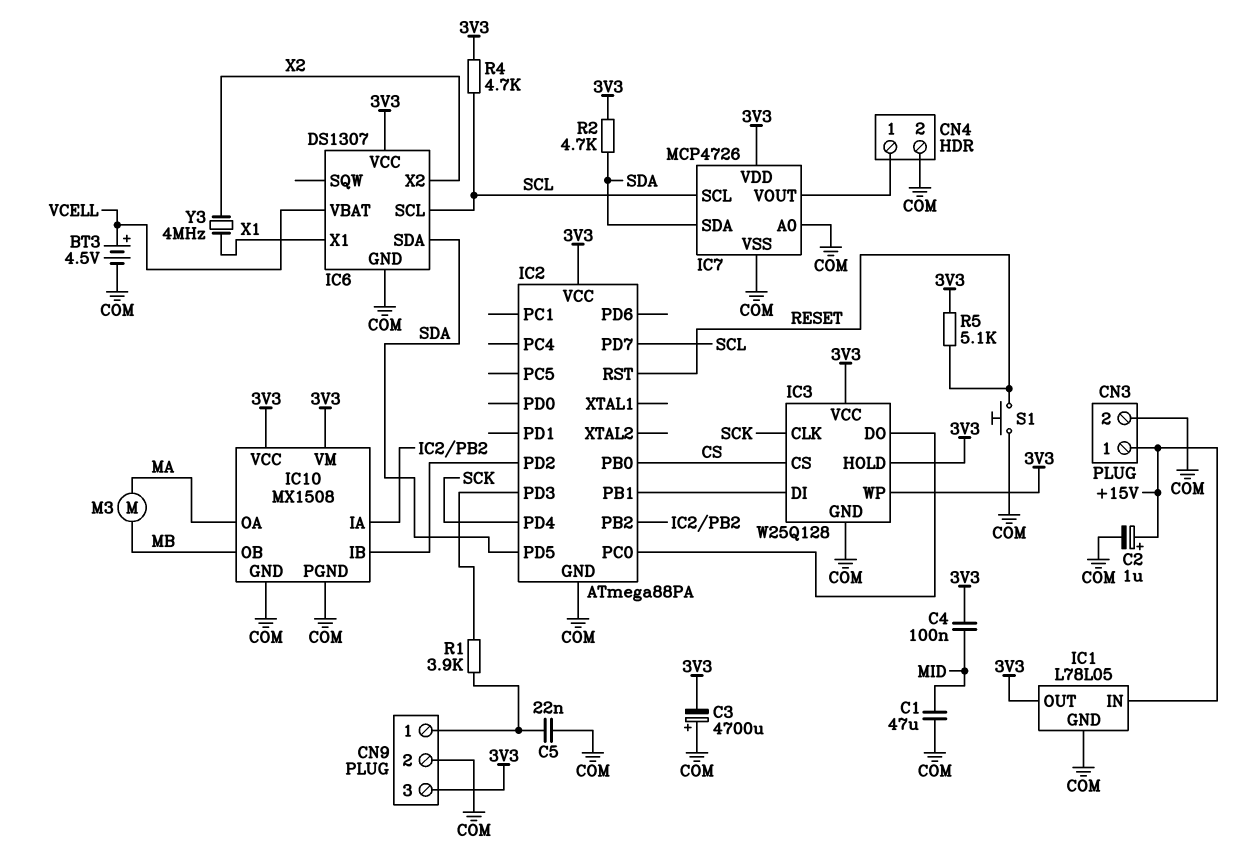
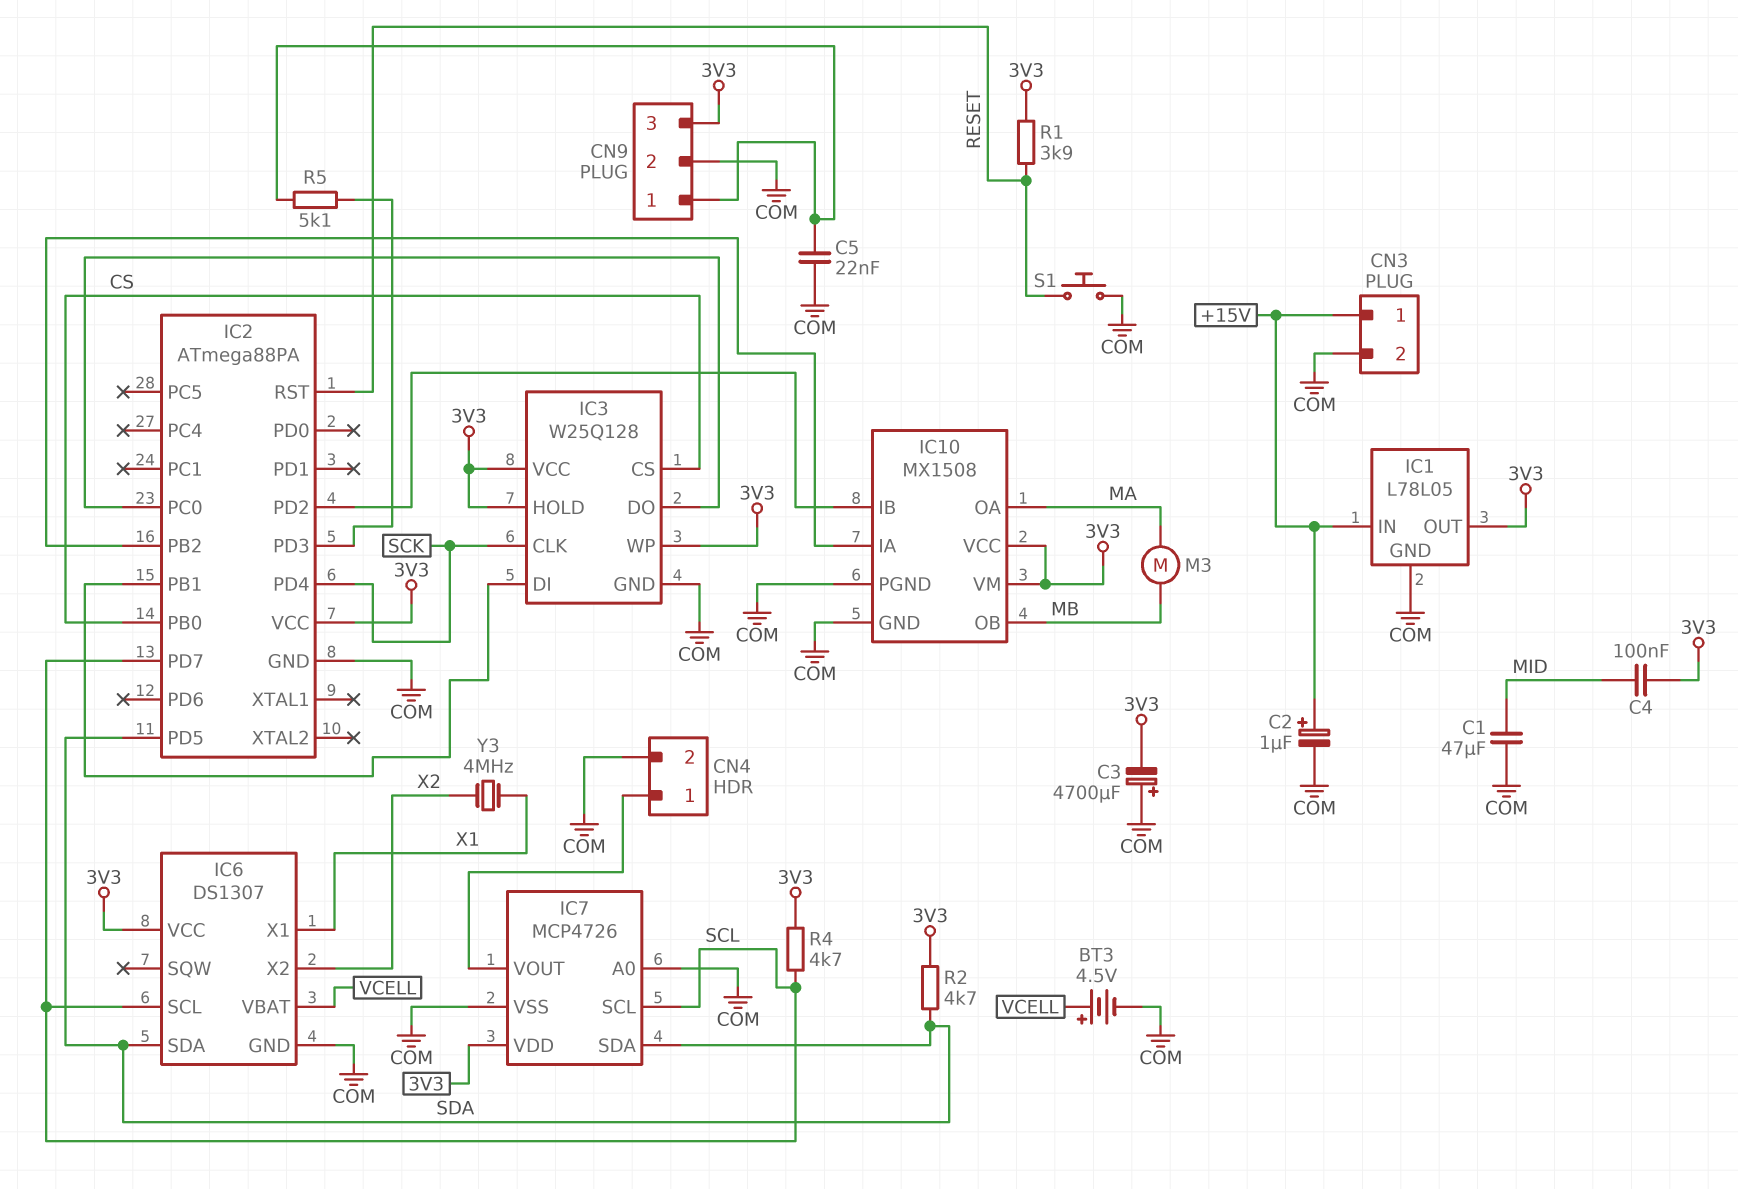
R1: 3.9k (CN9/1, IC2/PD3) -> 3.9k (3V3, RESET)
R5: 5.1k (3V3, RESET) -> 5.1k (CN9/1, IC2/PD3)

